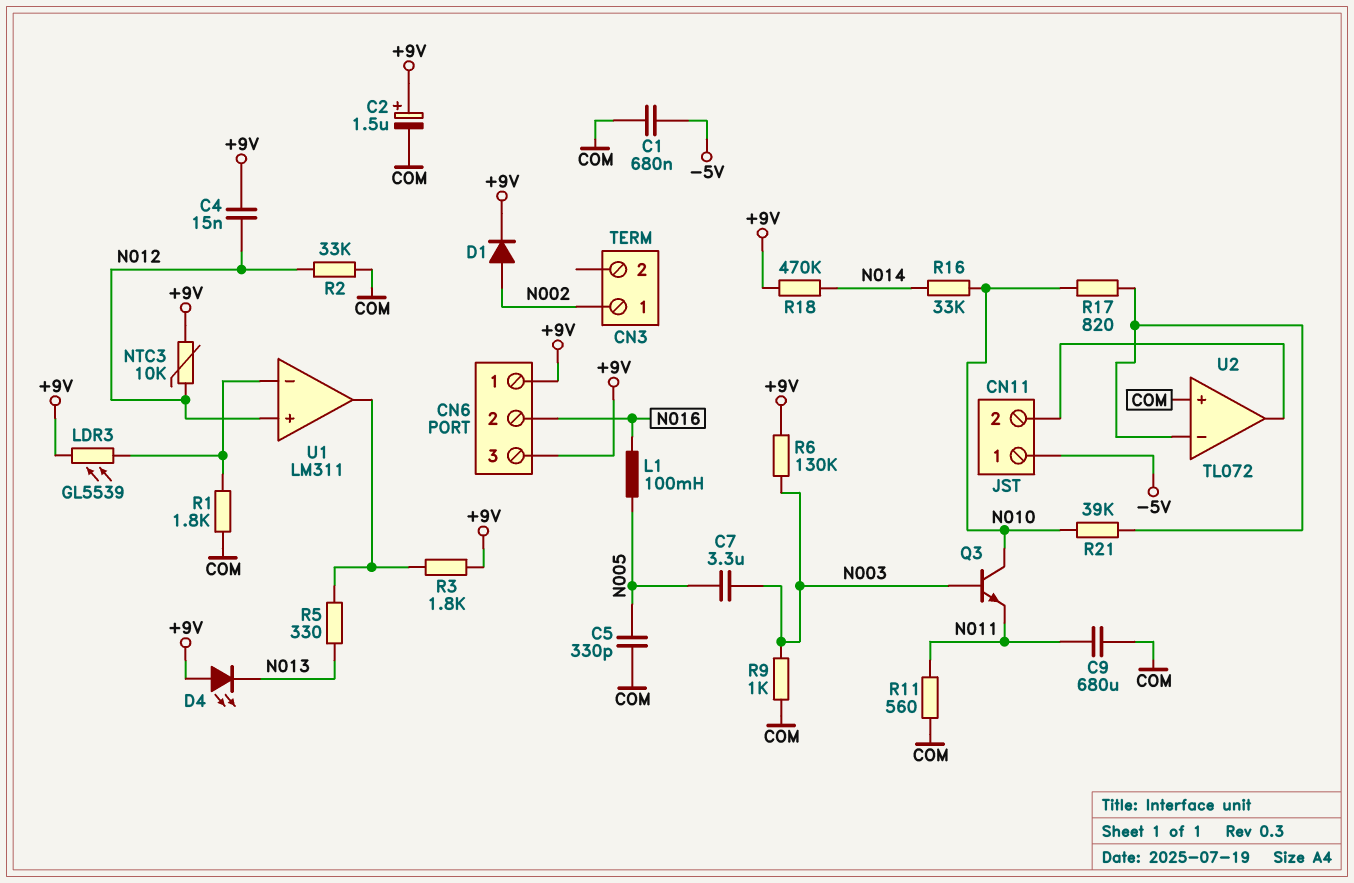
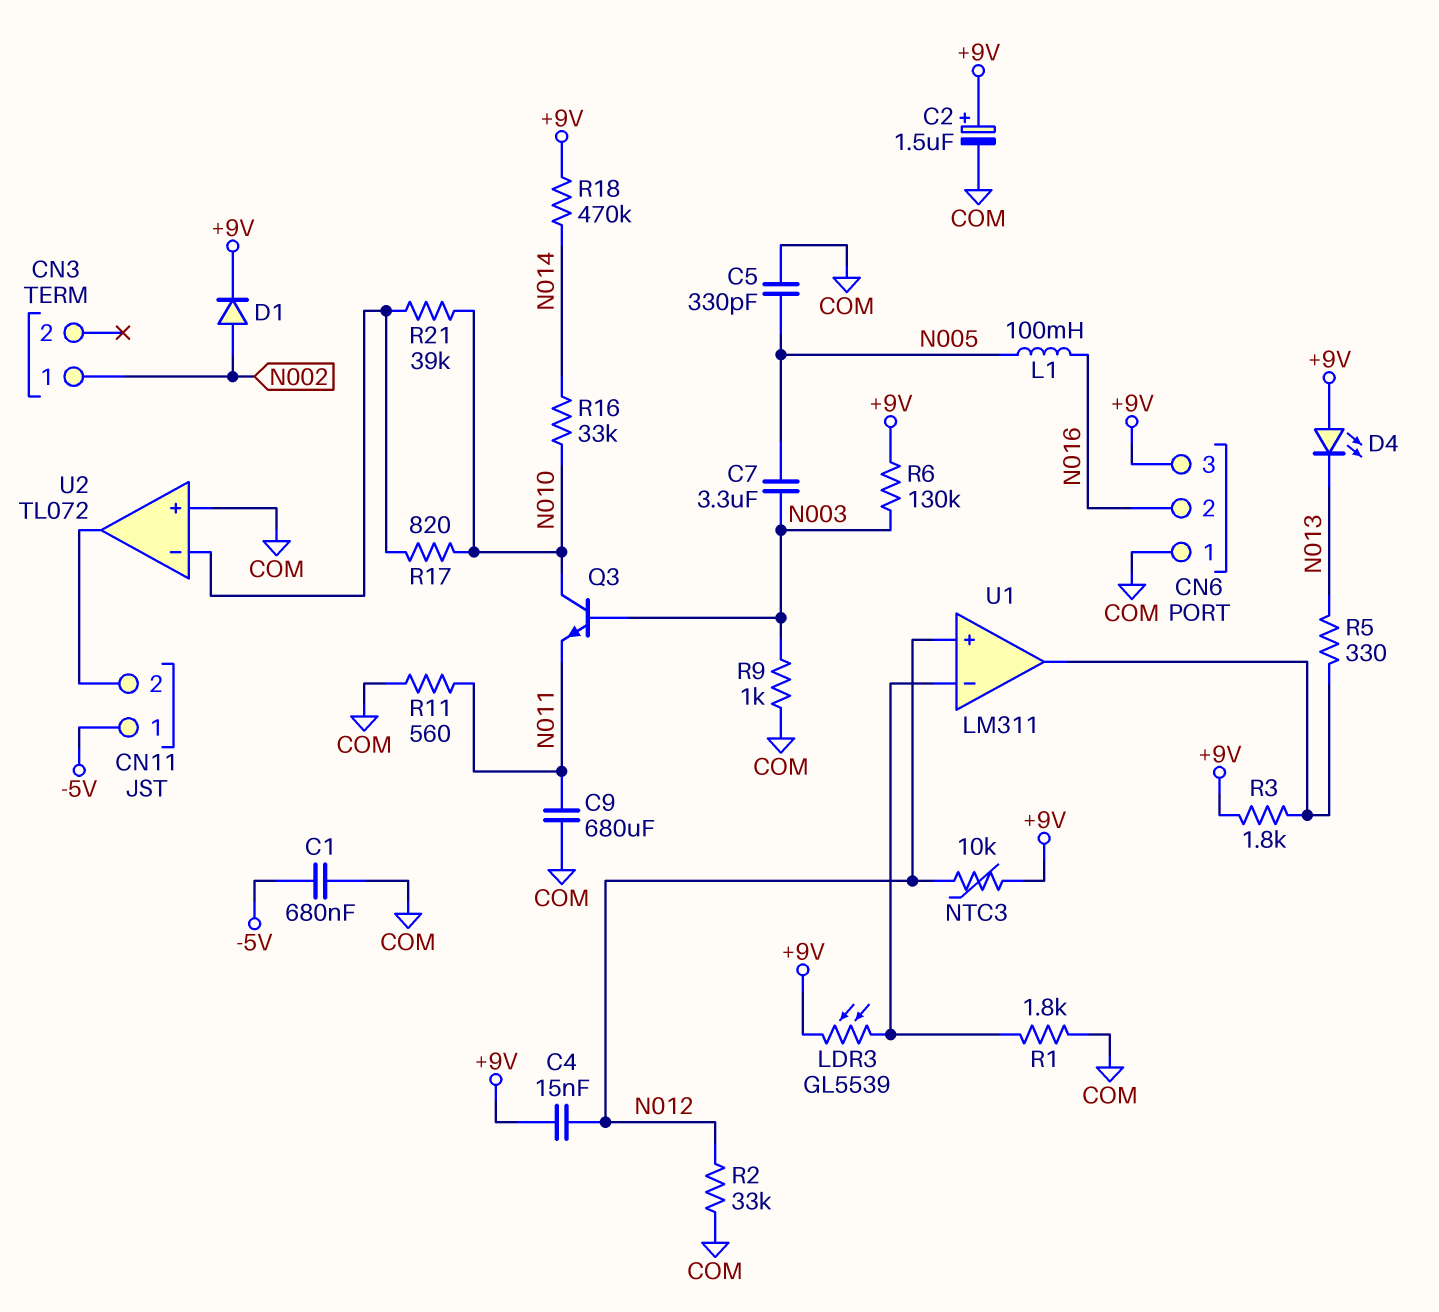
CN6 pin 1: +9V -> COM

